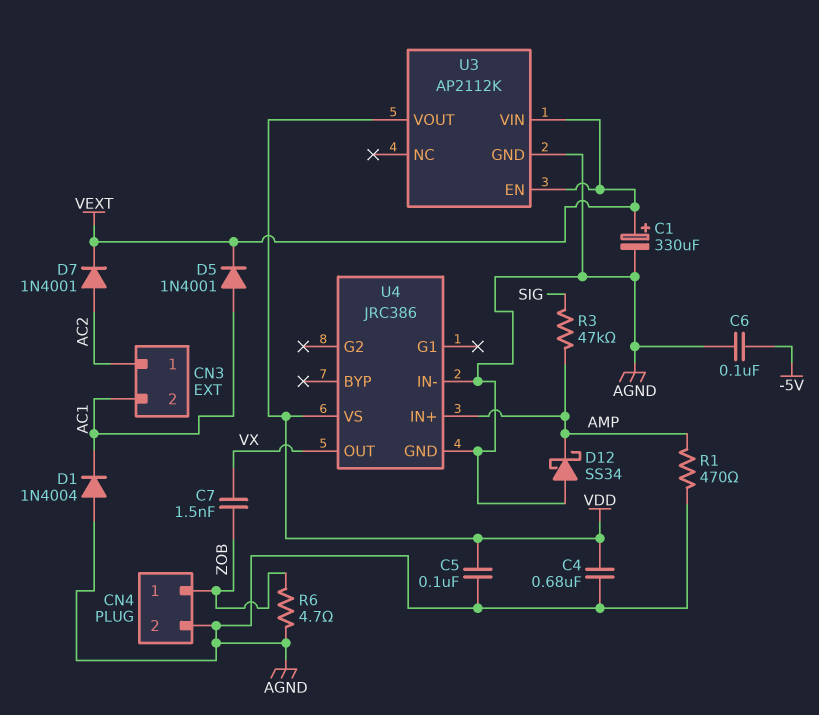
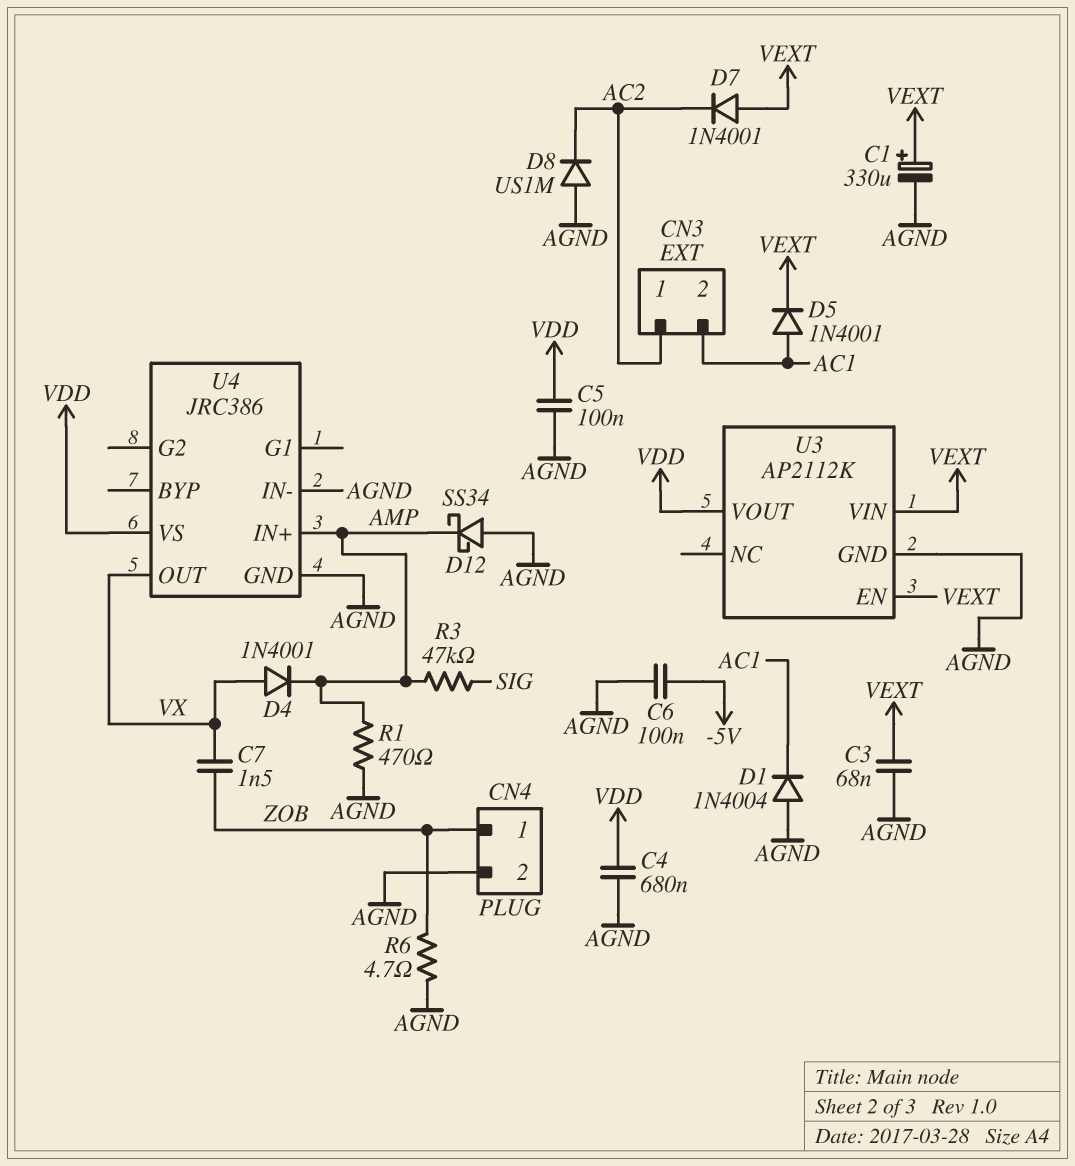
C3: none -> 68nF (AGND, VEXT)
D4: none -> diode 1N4001 (A VX, K AMP)
D7: diode 1N4001 (A AC2, K VEXT) -> diode 1N4001 (A VEXT, K AC2)
D8: none -> diode US1M (A AGND, K AC2)

